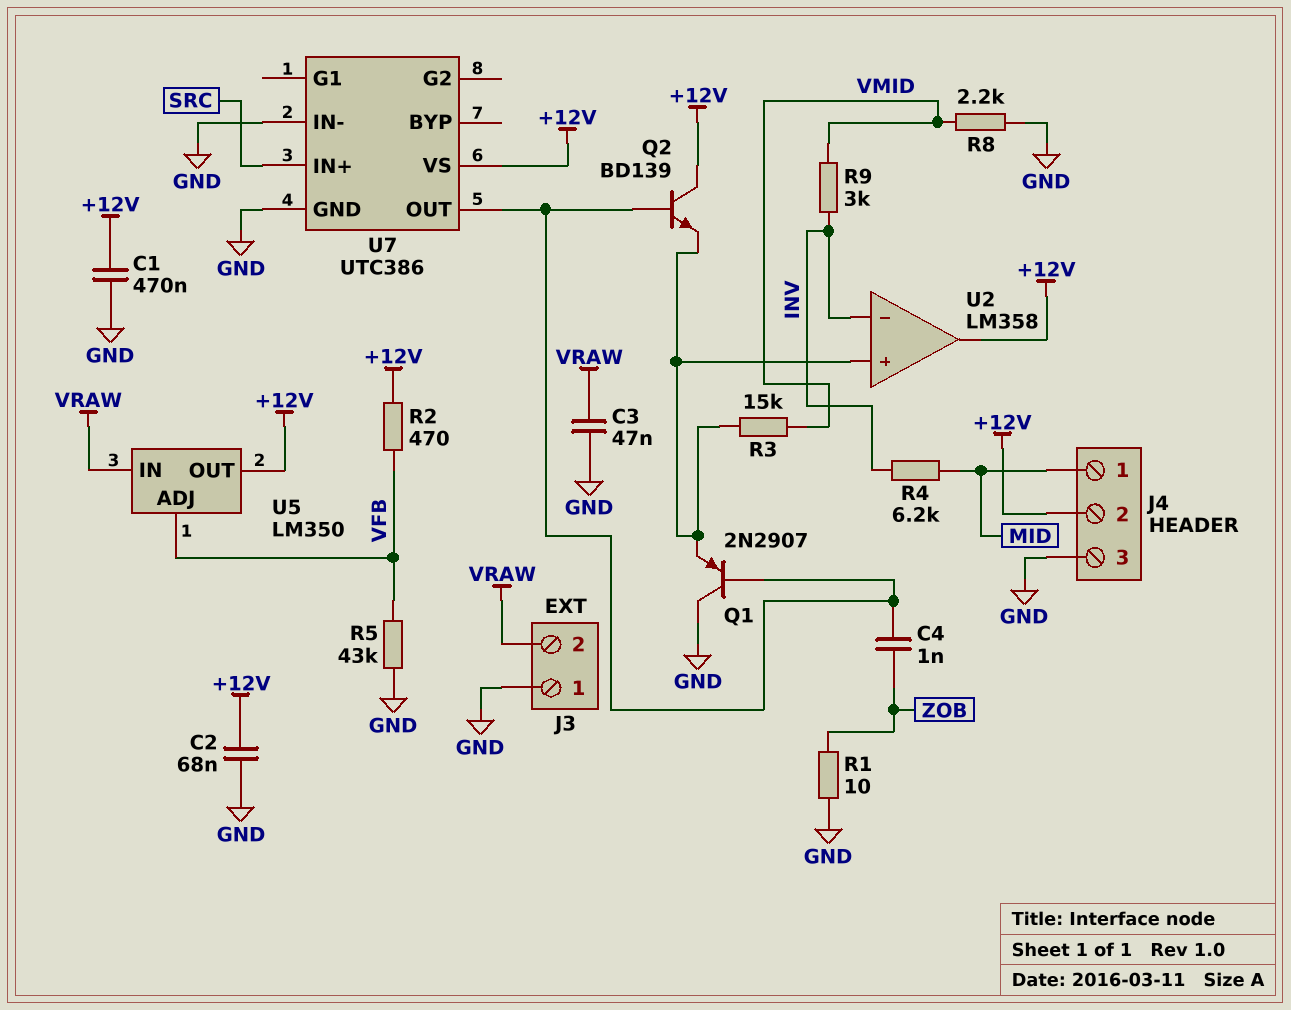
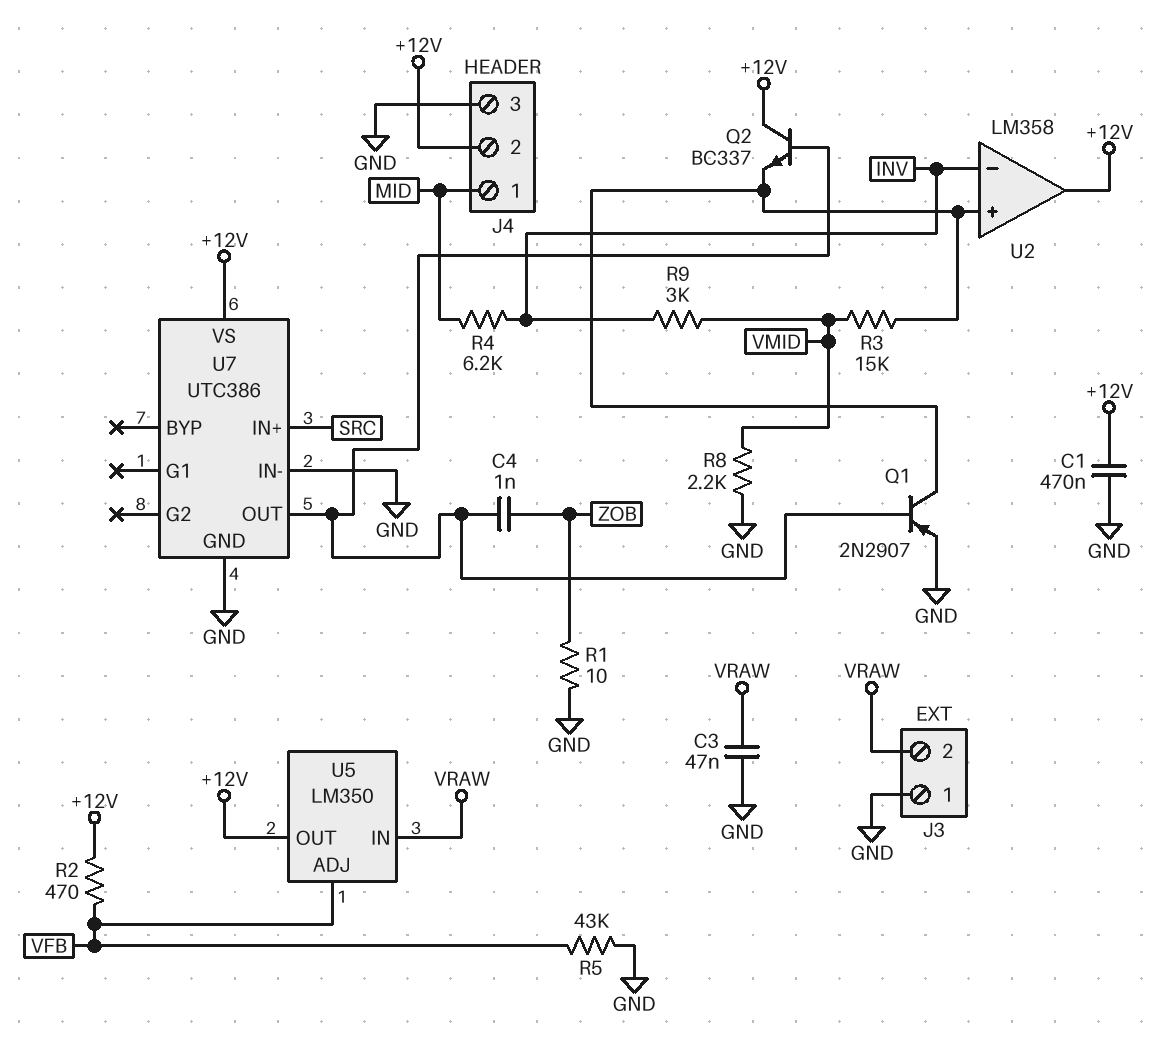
C2: 68nF (+12V, GND) -> none
Q1: PNP 2N2907 (B U7/OUT, C GND, E U2/in+) -> PNP 2N2907 (B U7/OUT, C U2/in+, E GND)
Q2: NPN BD139 (B U7/OUT, C +12V, E U2/in+) -> NPN BC337 (B U7/OUT, C +12V, E U2/in+)

